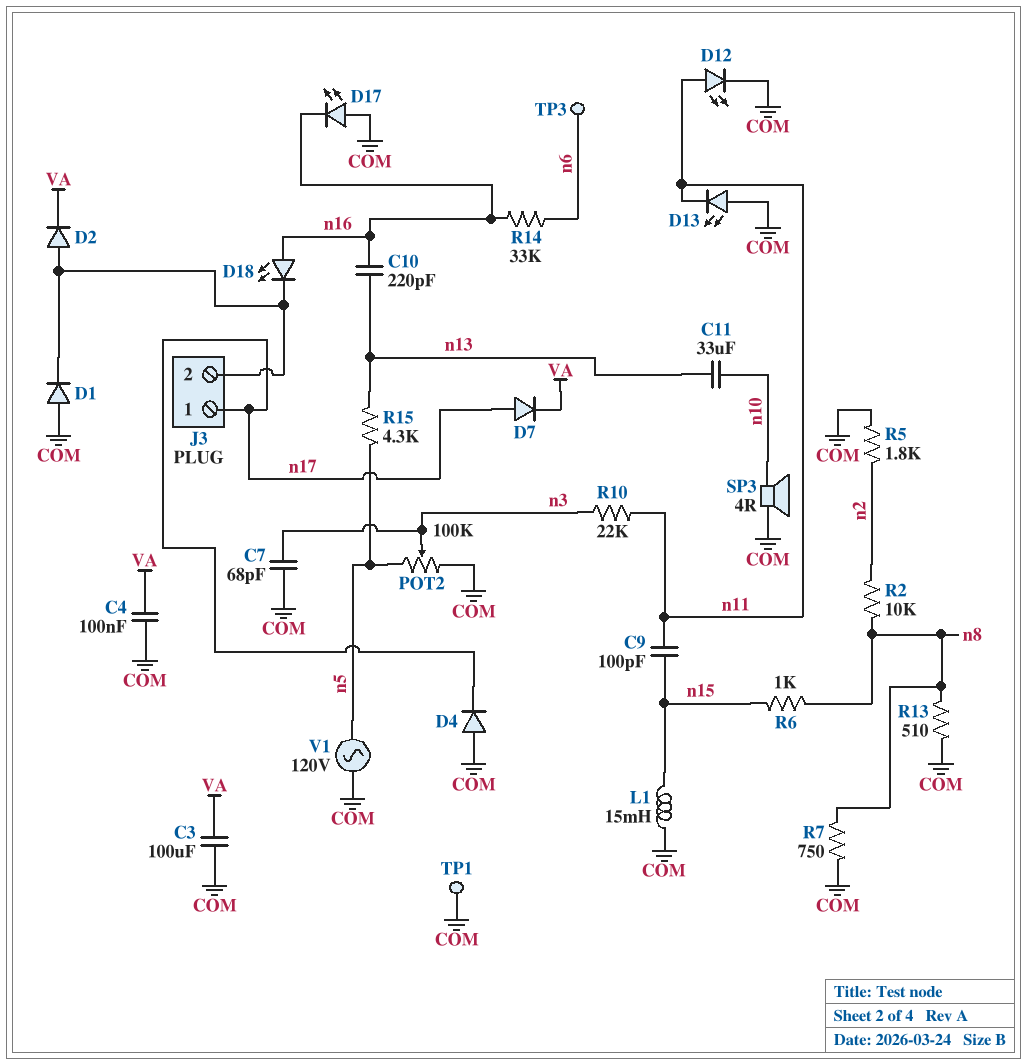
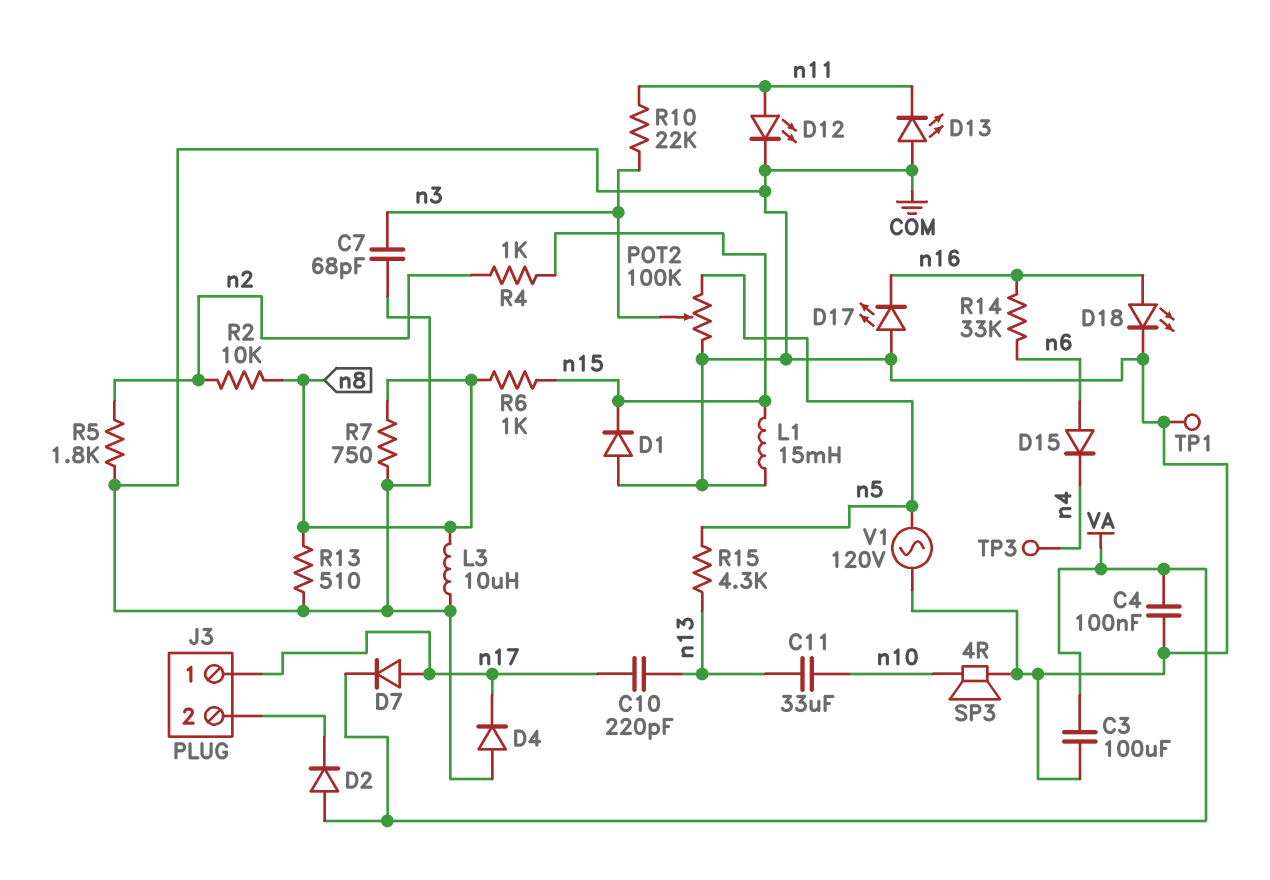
C9: 100pF (n11, n15) -> none
C10: 220pF (n13, n16) -> 220pF (n13, n17)
D1: diode (A COM, K J3/2) -> diode (A COM, K n15)
D2: diode (A J3/2, K VA) -> diode (A VA, K J3/2)
D15: none -> diode (A n6, K n4)
D18: LED (A n16, K J3/2) -> LED (A n16, K COM)
L3: none -> 10uH (COM, n8)
R4: none -> 1k (n2, n15)
TP3: test point (n6) -> test point (n4)

